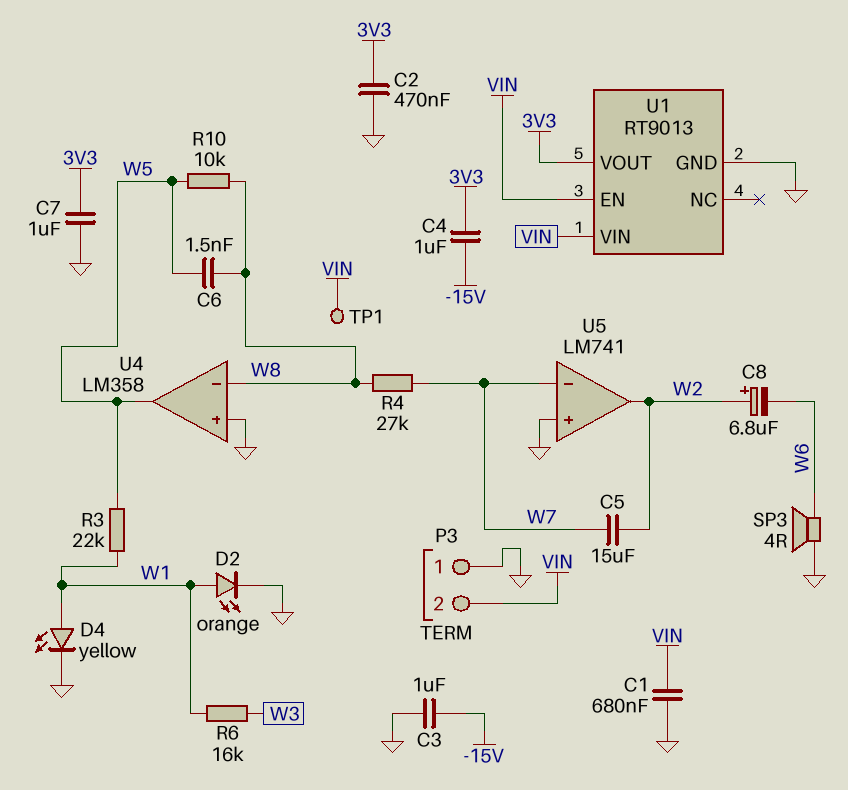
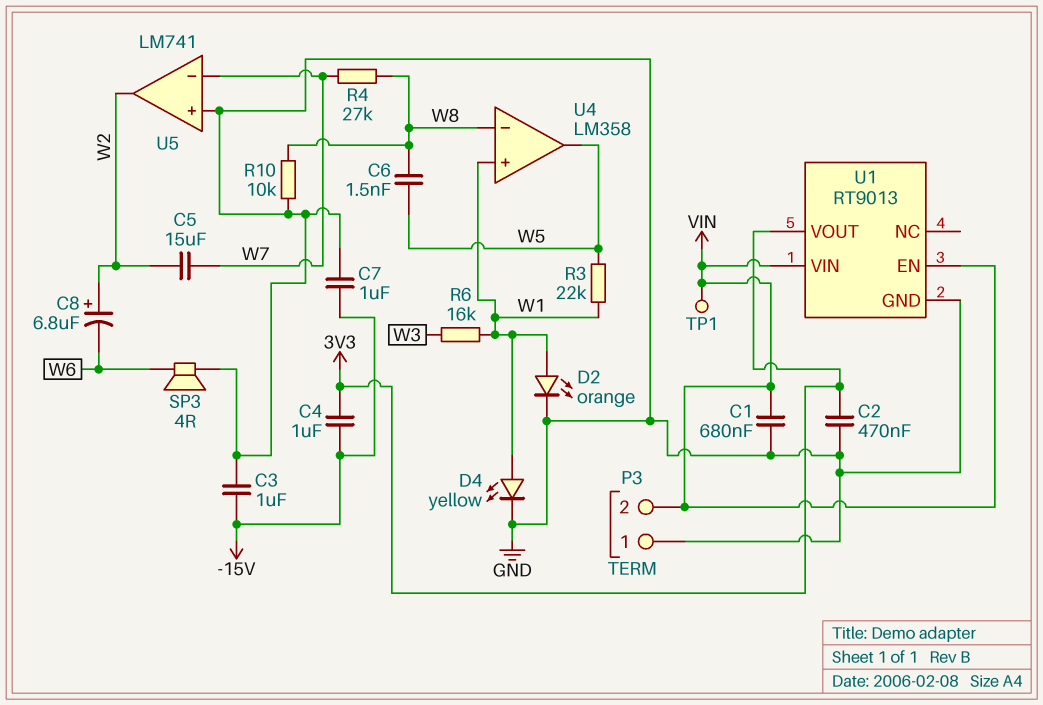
C7: 1uF (3V3, GND) -> 1uF (-15V, GND)
R10: 10k (W5, W8) -> 10k (GND, W8)
U4 pin in+: GND -> W1

